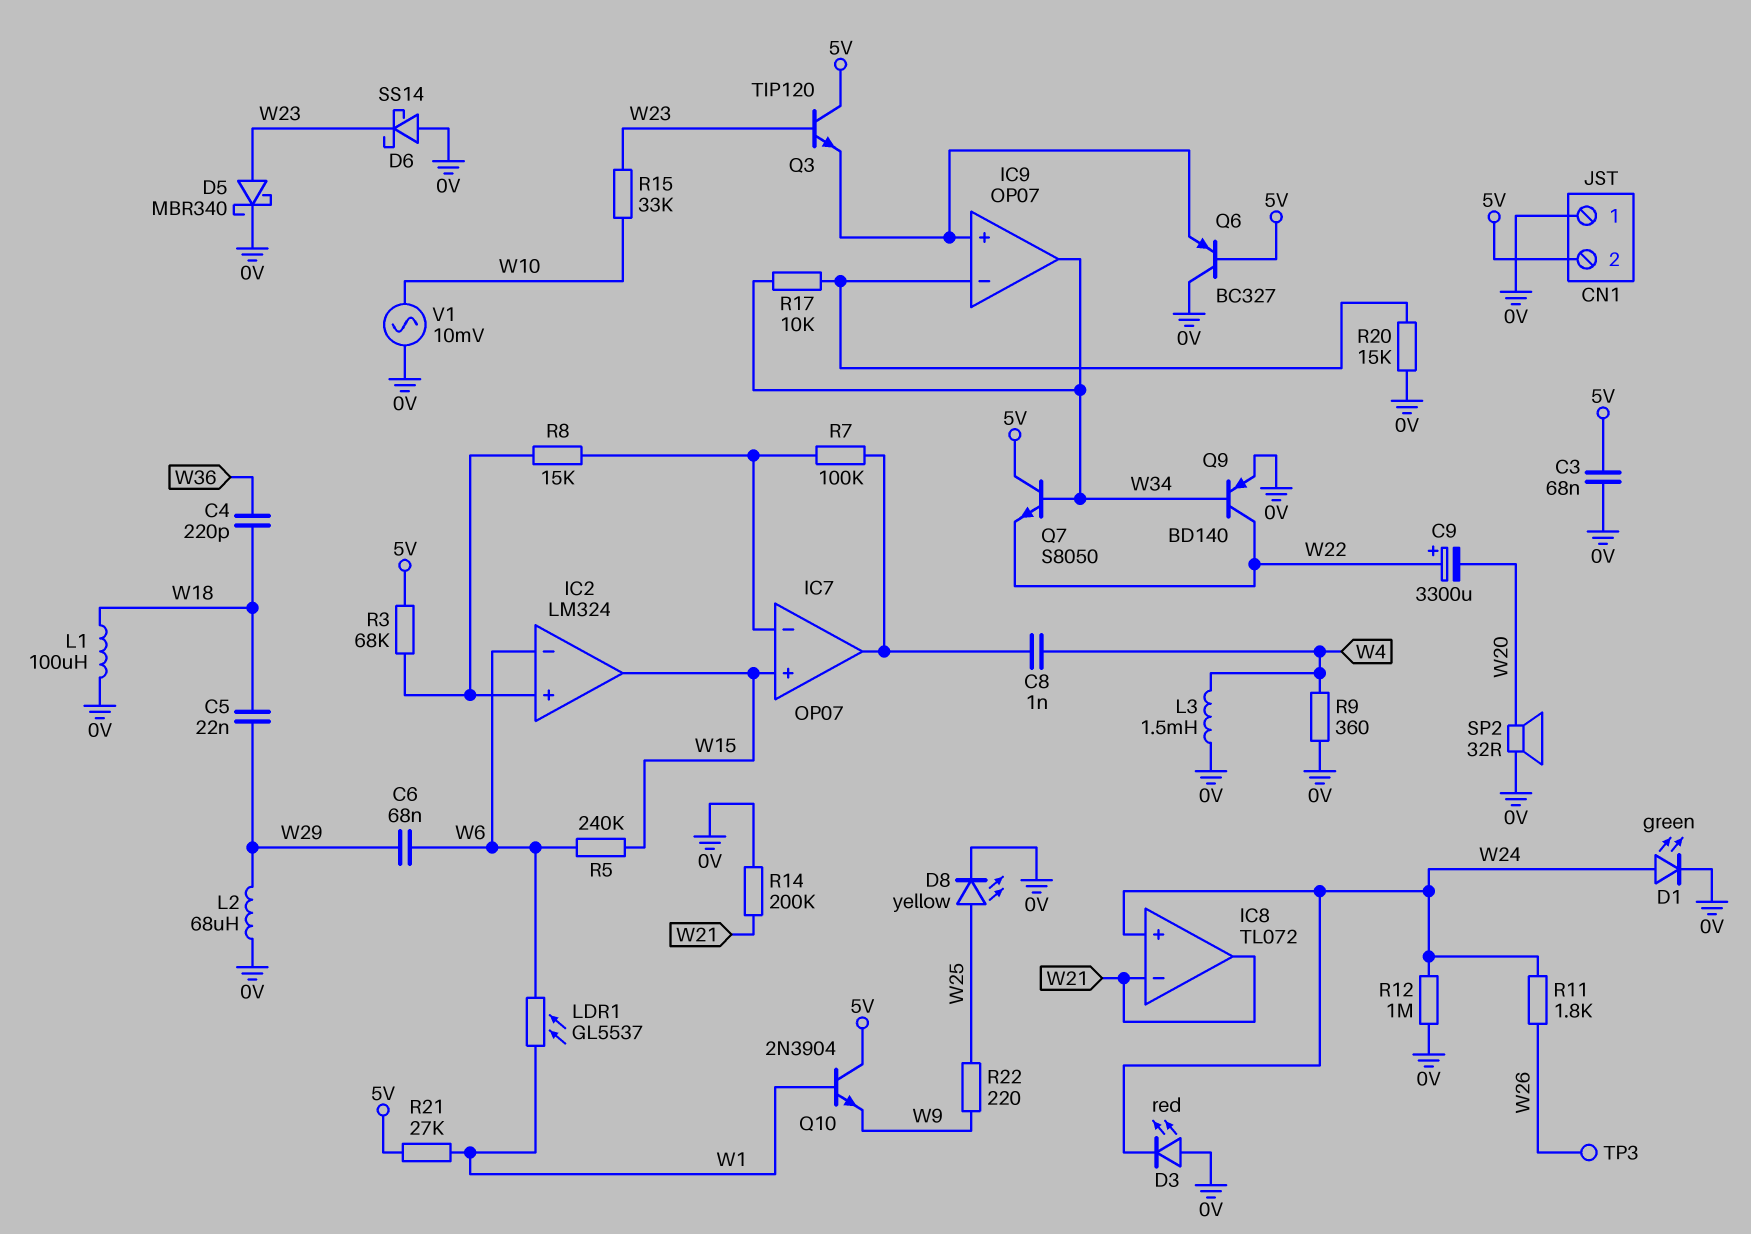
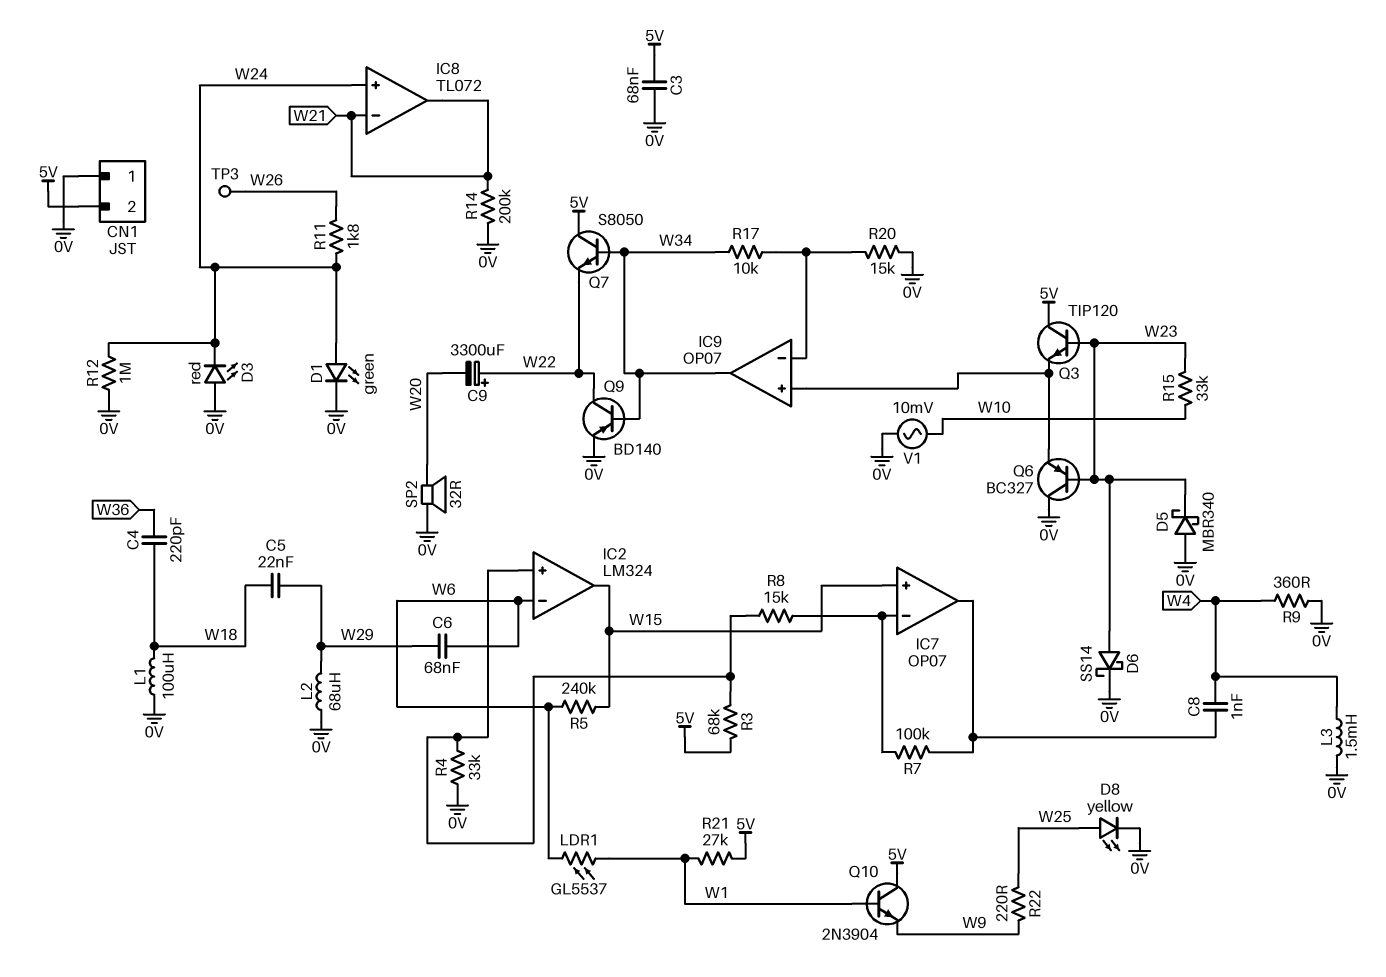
D5: schottky MBR340 (A W23, K 0V) -> schottky MBR340 (A 0V, K W23)
D6: schottky SS14 (A 0V, K W23) -> schottky SS14 (A W23, K 0V)
Q6: PNP BC327 (B 5V, C 0V, E IC9/in+) -> PNP BC327 (B W23, C 0V, E IC9/in+)
R4: none -> 33k (0V, IC2/in+)

